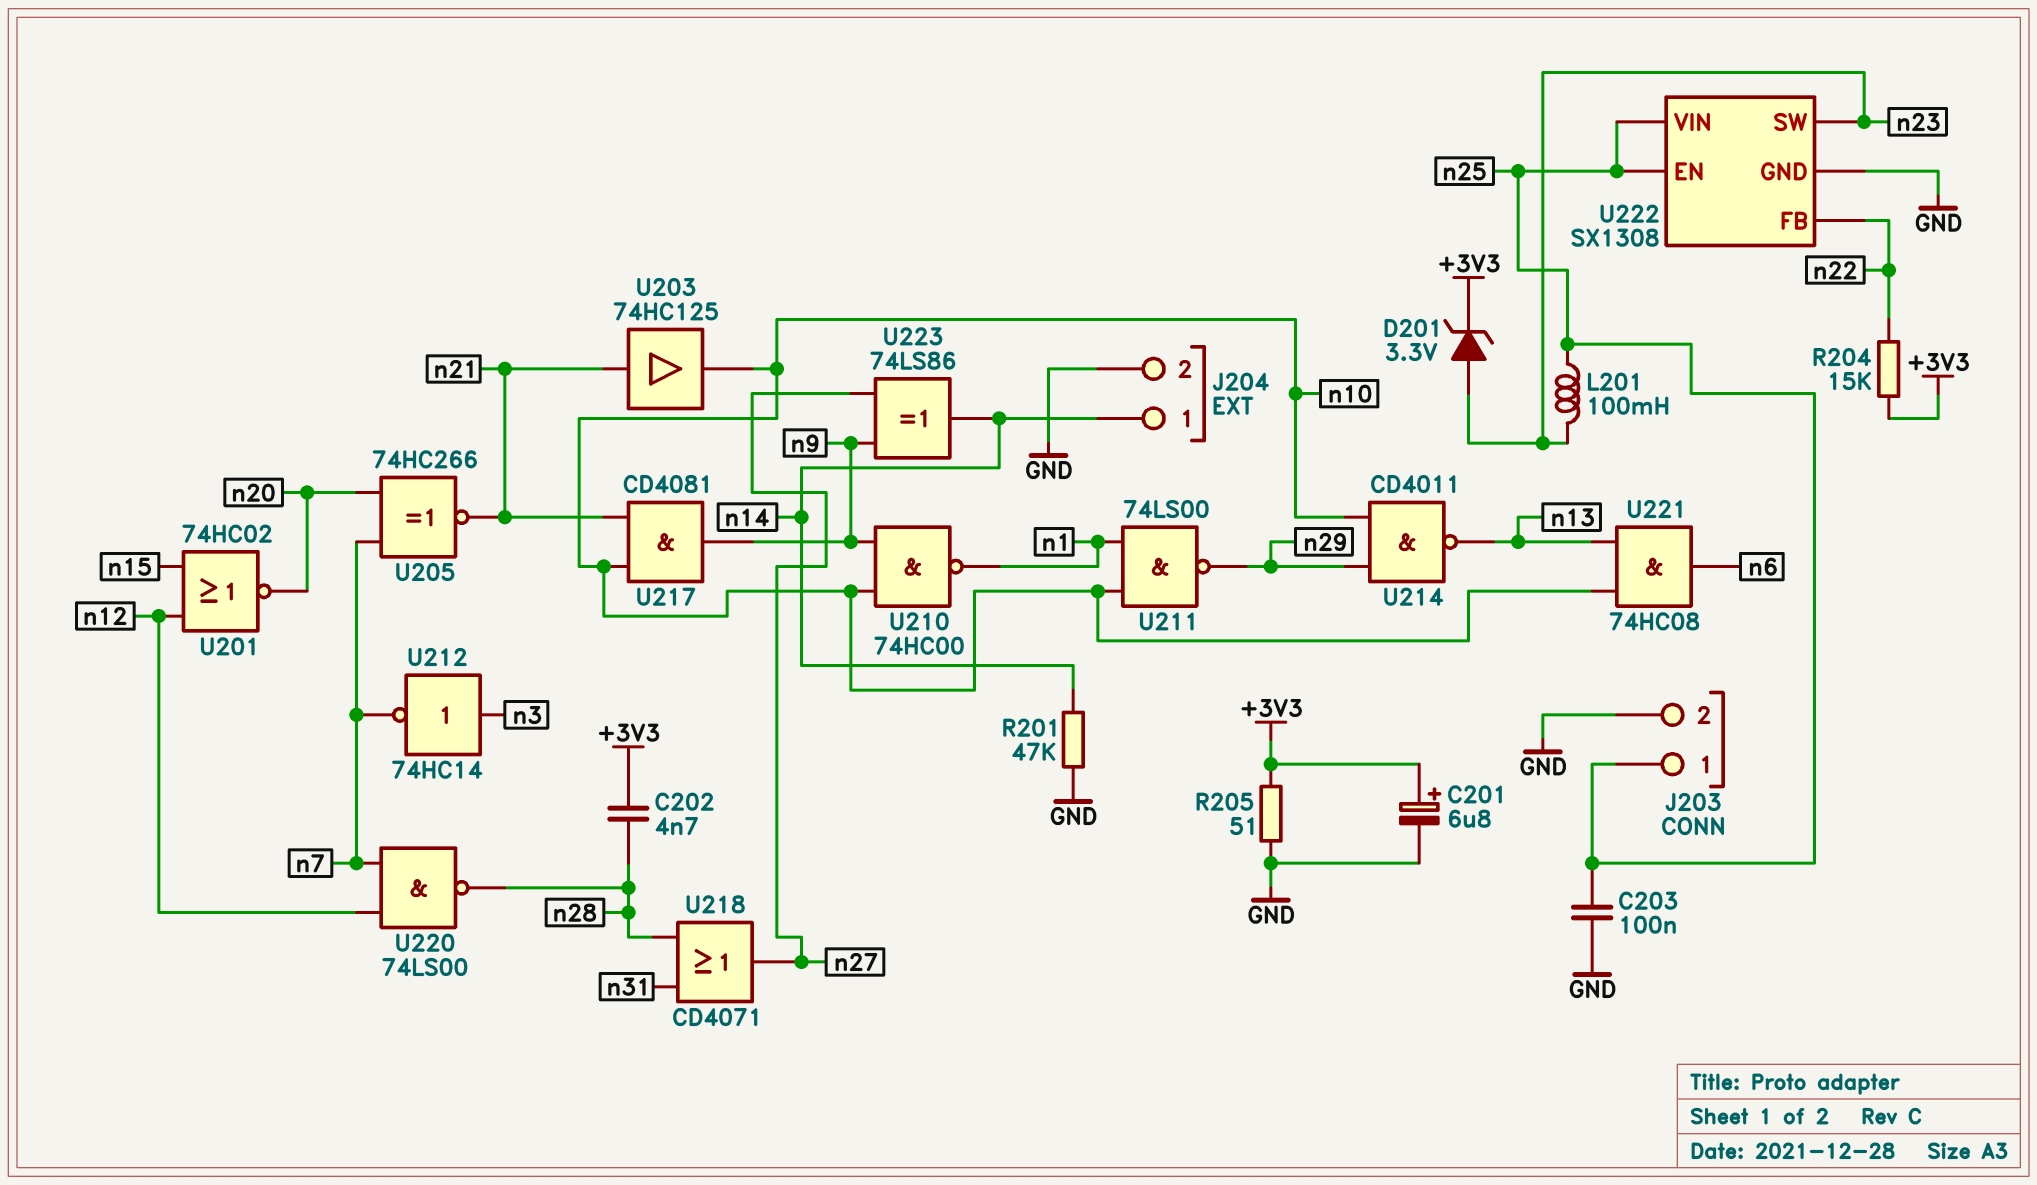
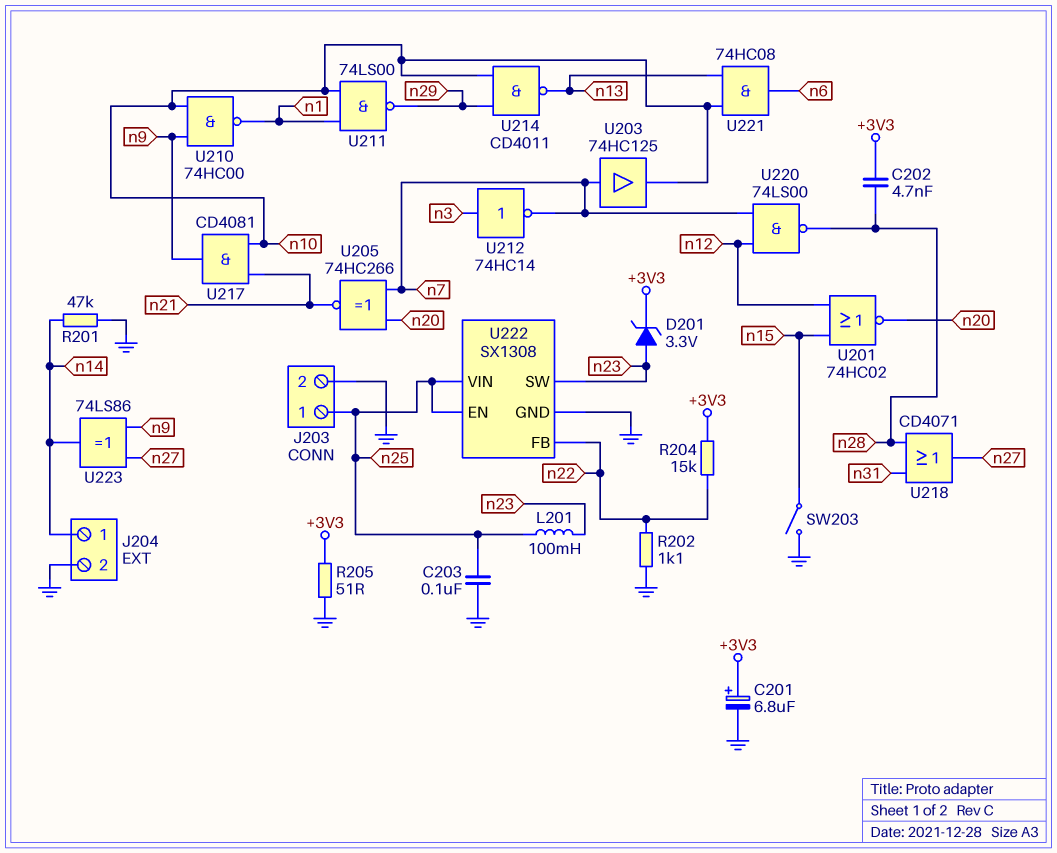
R202: none -> 1.1k (GND, n22)
SW203: none -> switch (GND, n15)
U203: buffer 74HC125 (in n21, out n10) -> buffer 74HC125 (in n7, out n10)

